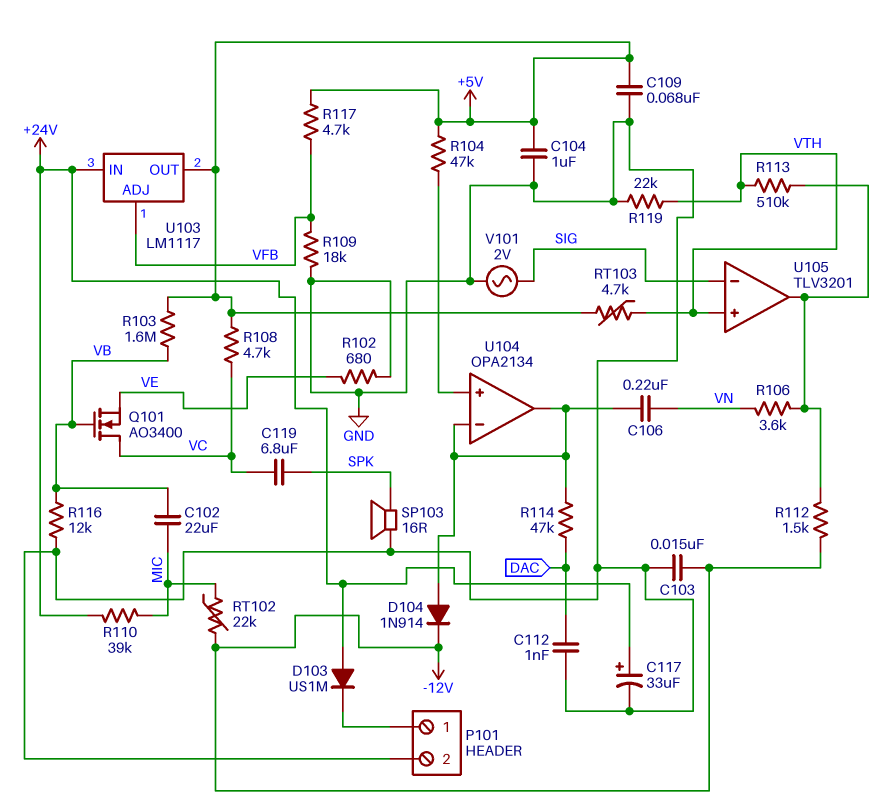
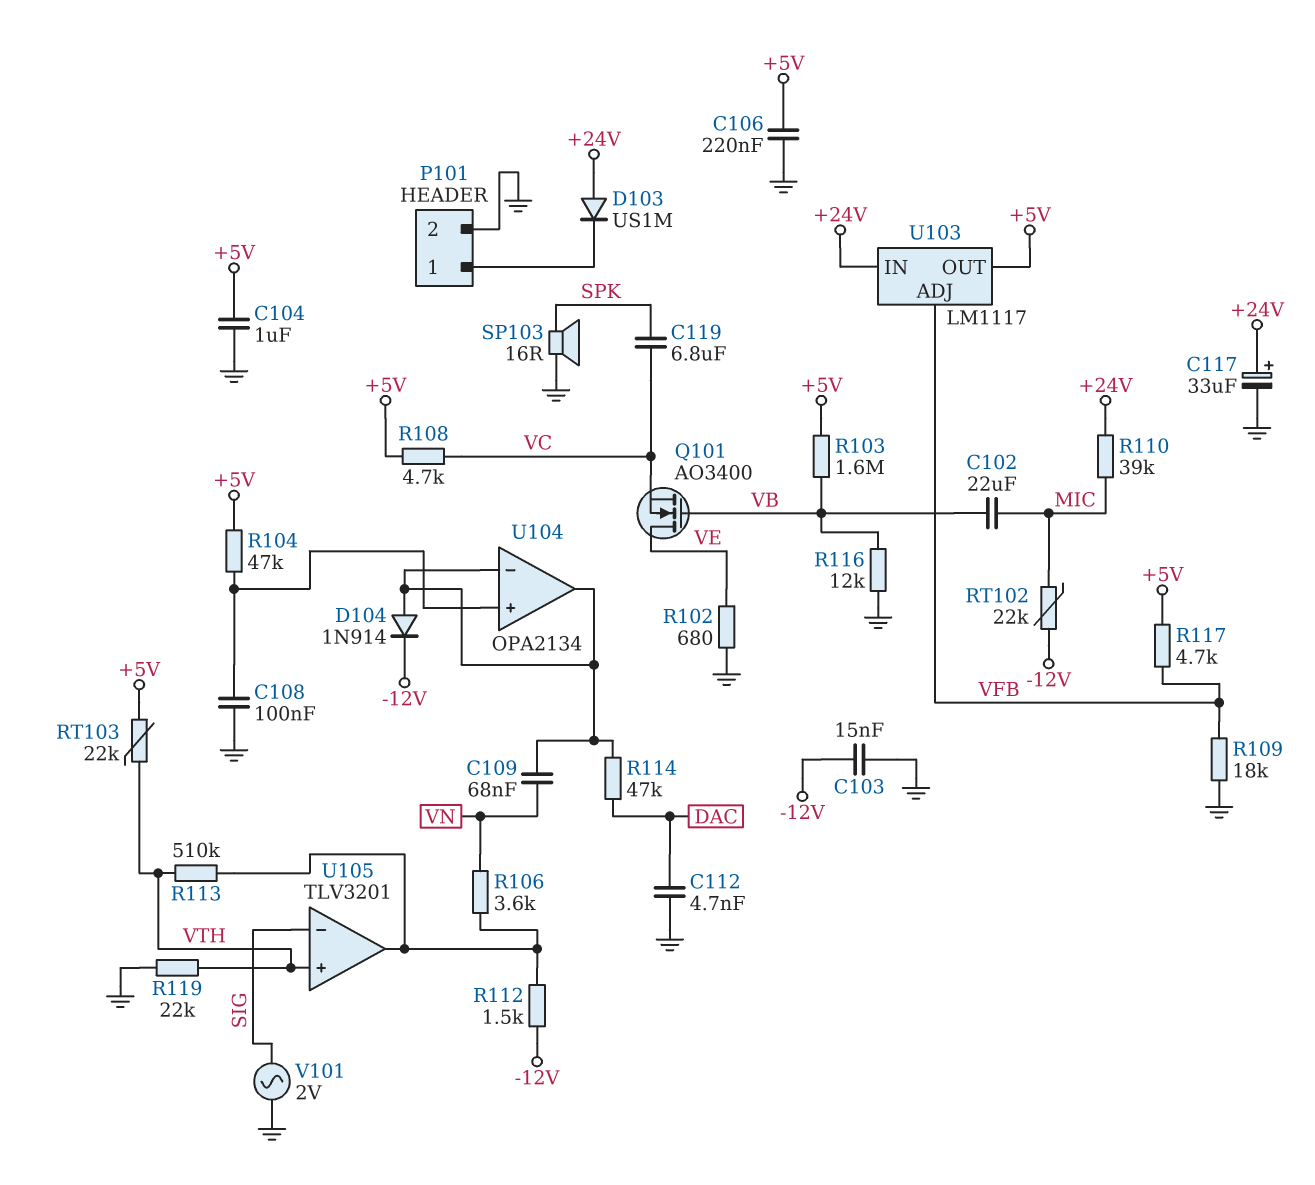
C106: 220nF (U104/in-, VN) -> 220nF (+5V, GND)
C108: none -> 100nF (GND, U104/in+)
C109: 68nF (+5V, GND) -> 68nF (U104/in-, VN)
C112: 1nF (DAC, GND) -> 4.7nF (DAC, GND)
Q101: NMOS AO3400 (G VB, D VC, S VE) -> NMOS AO3400 (G VB, D VE, S VC)
RT103: 4.7k (+5V, VTH) -> 22k (+5V, VTH)

